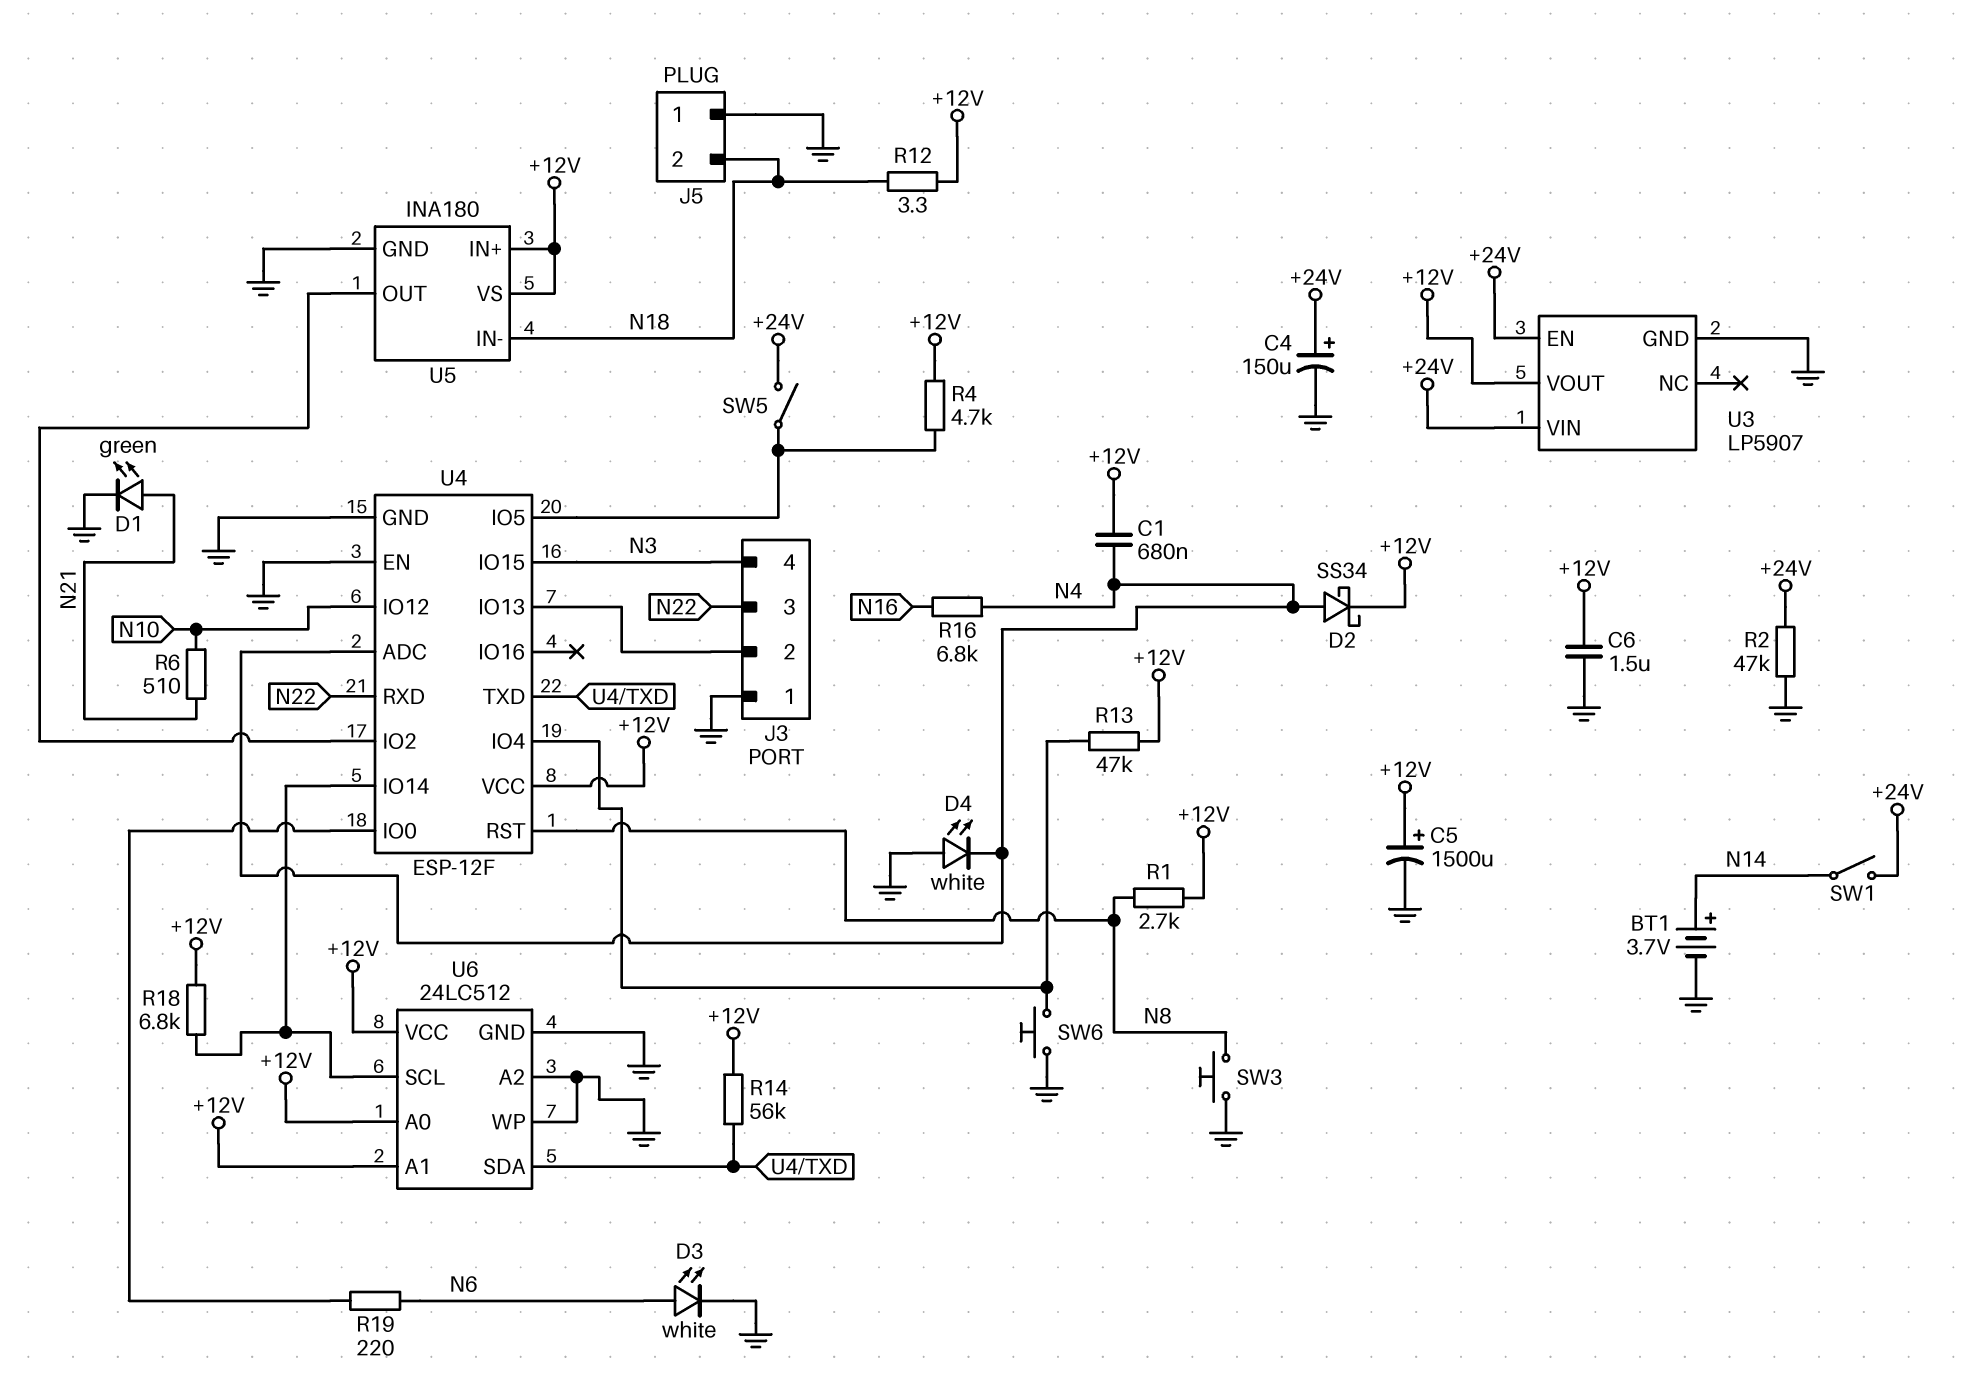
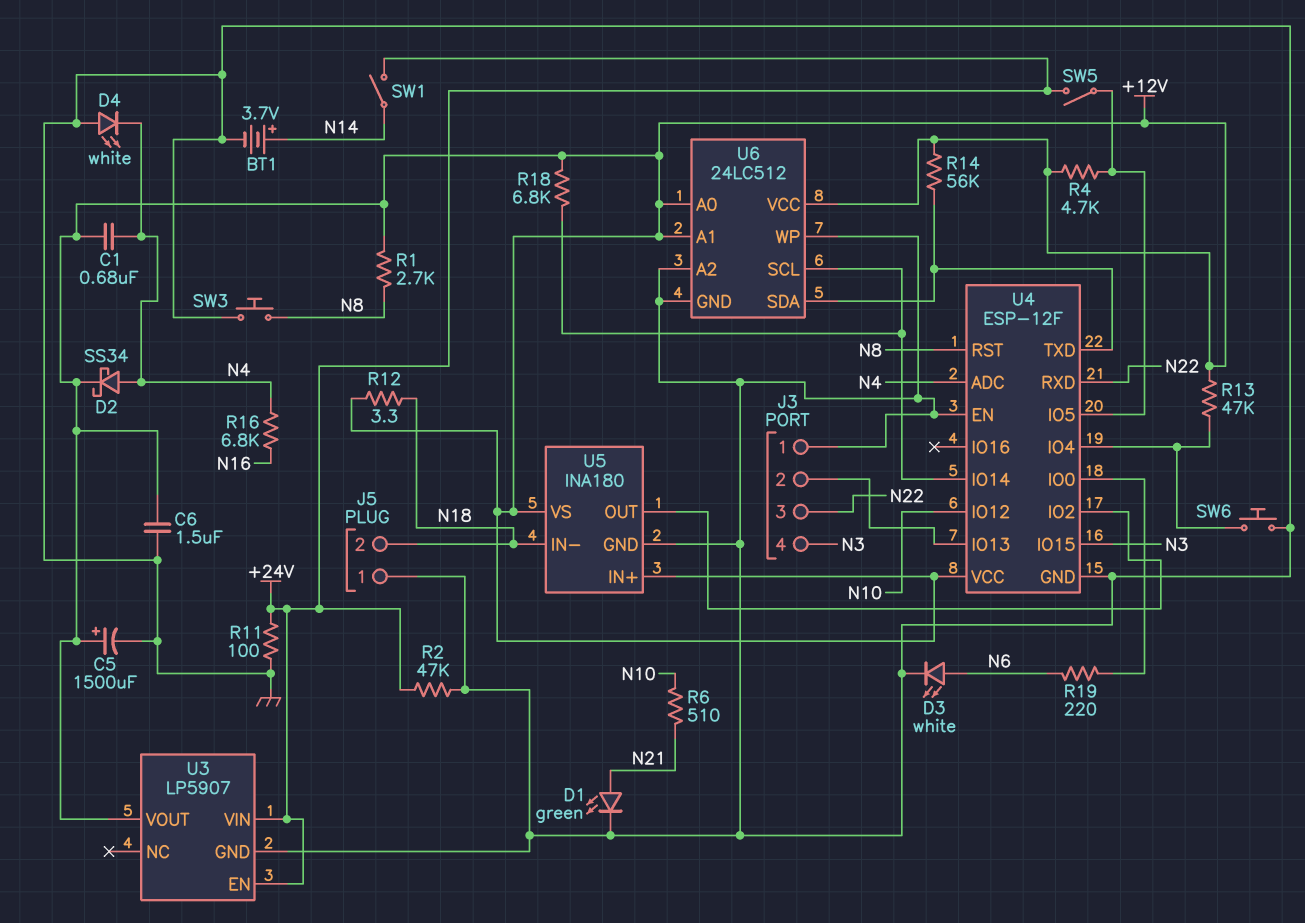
C4: 150uF (plus +24V, minus GND) -> none
R11: none -> 100 (+24V, GND)

